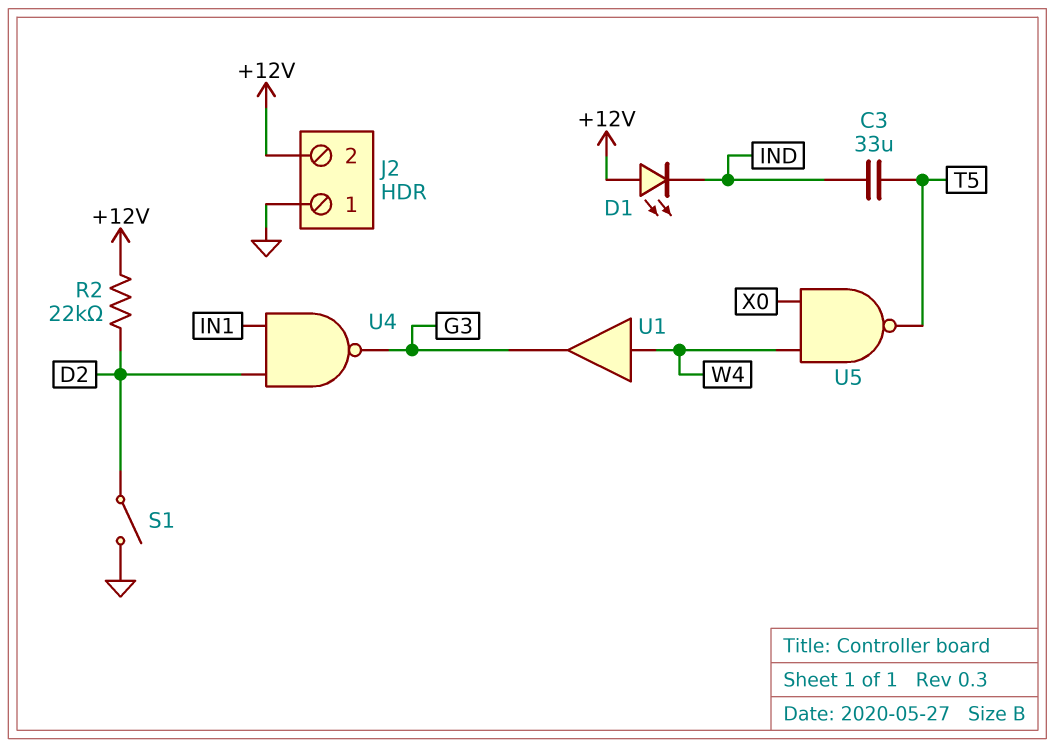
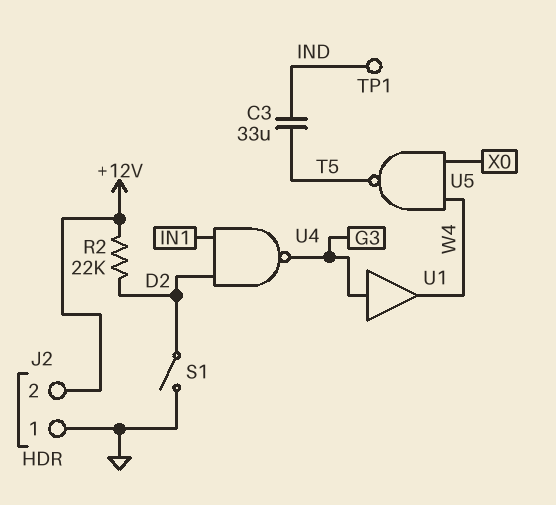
D1: LED (A +12V, K IND) -> none
TP1: none -> test point (IND)
U1: buffer (in W4, out G3) -> buffer (in G3, out W4)

